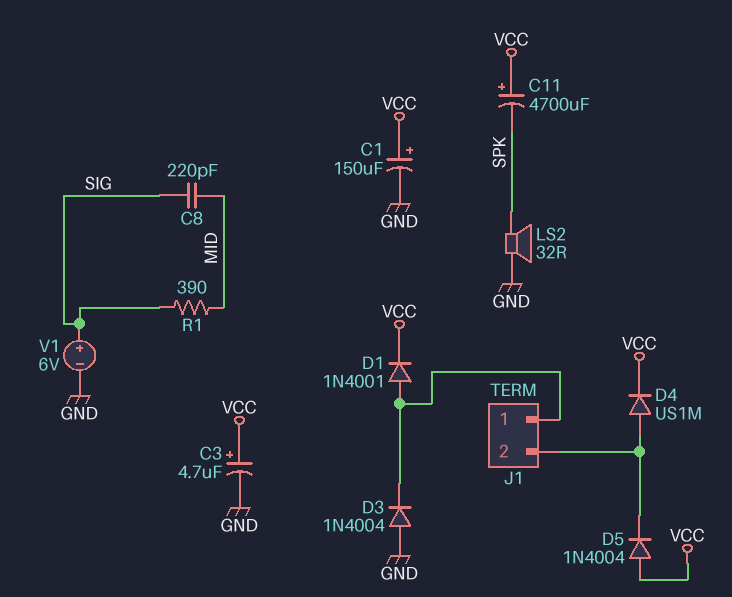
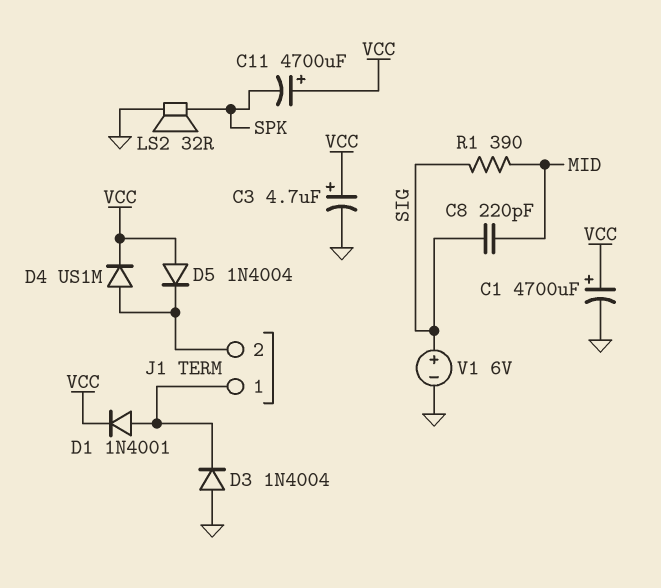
C1: 150uF (plus VCC, minus GND) -> 4700uF (plus VCC, minus GND)

